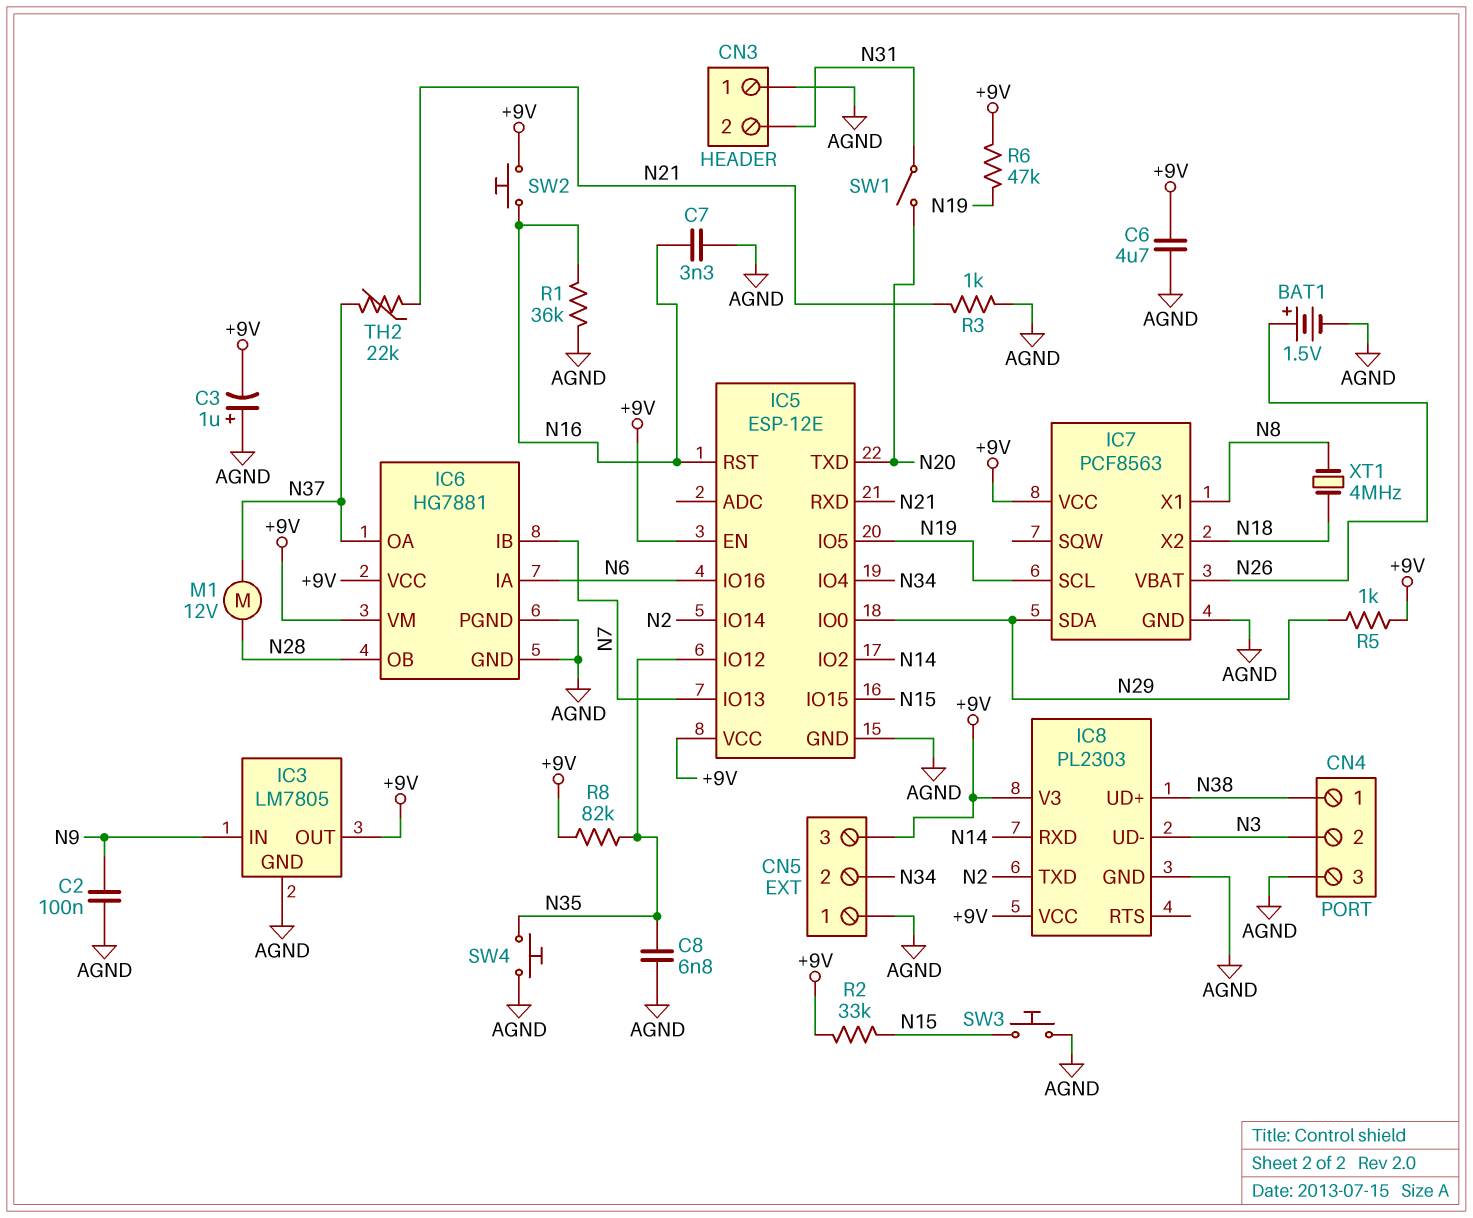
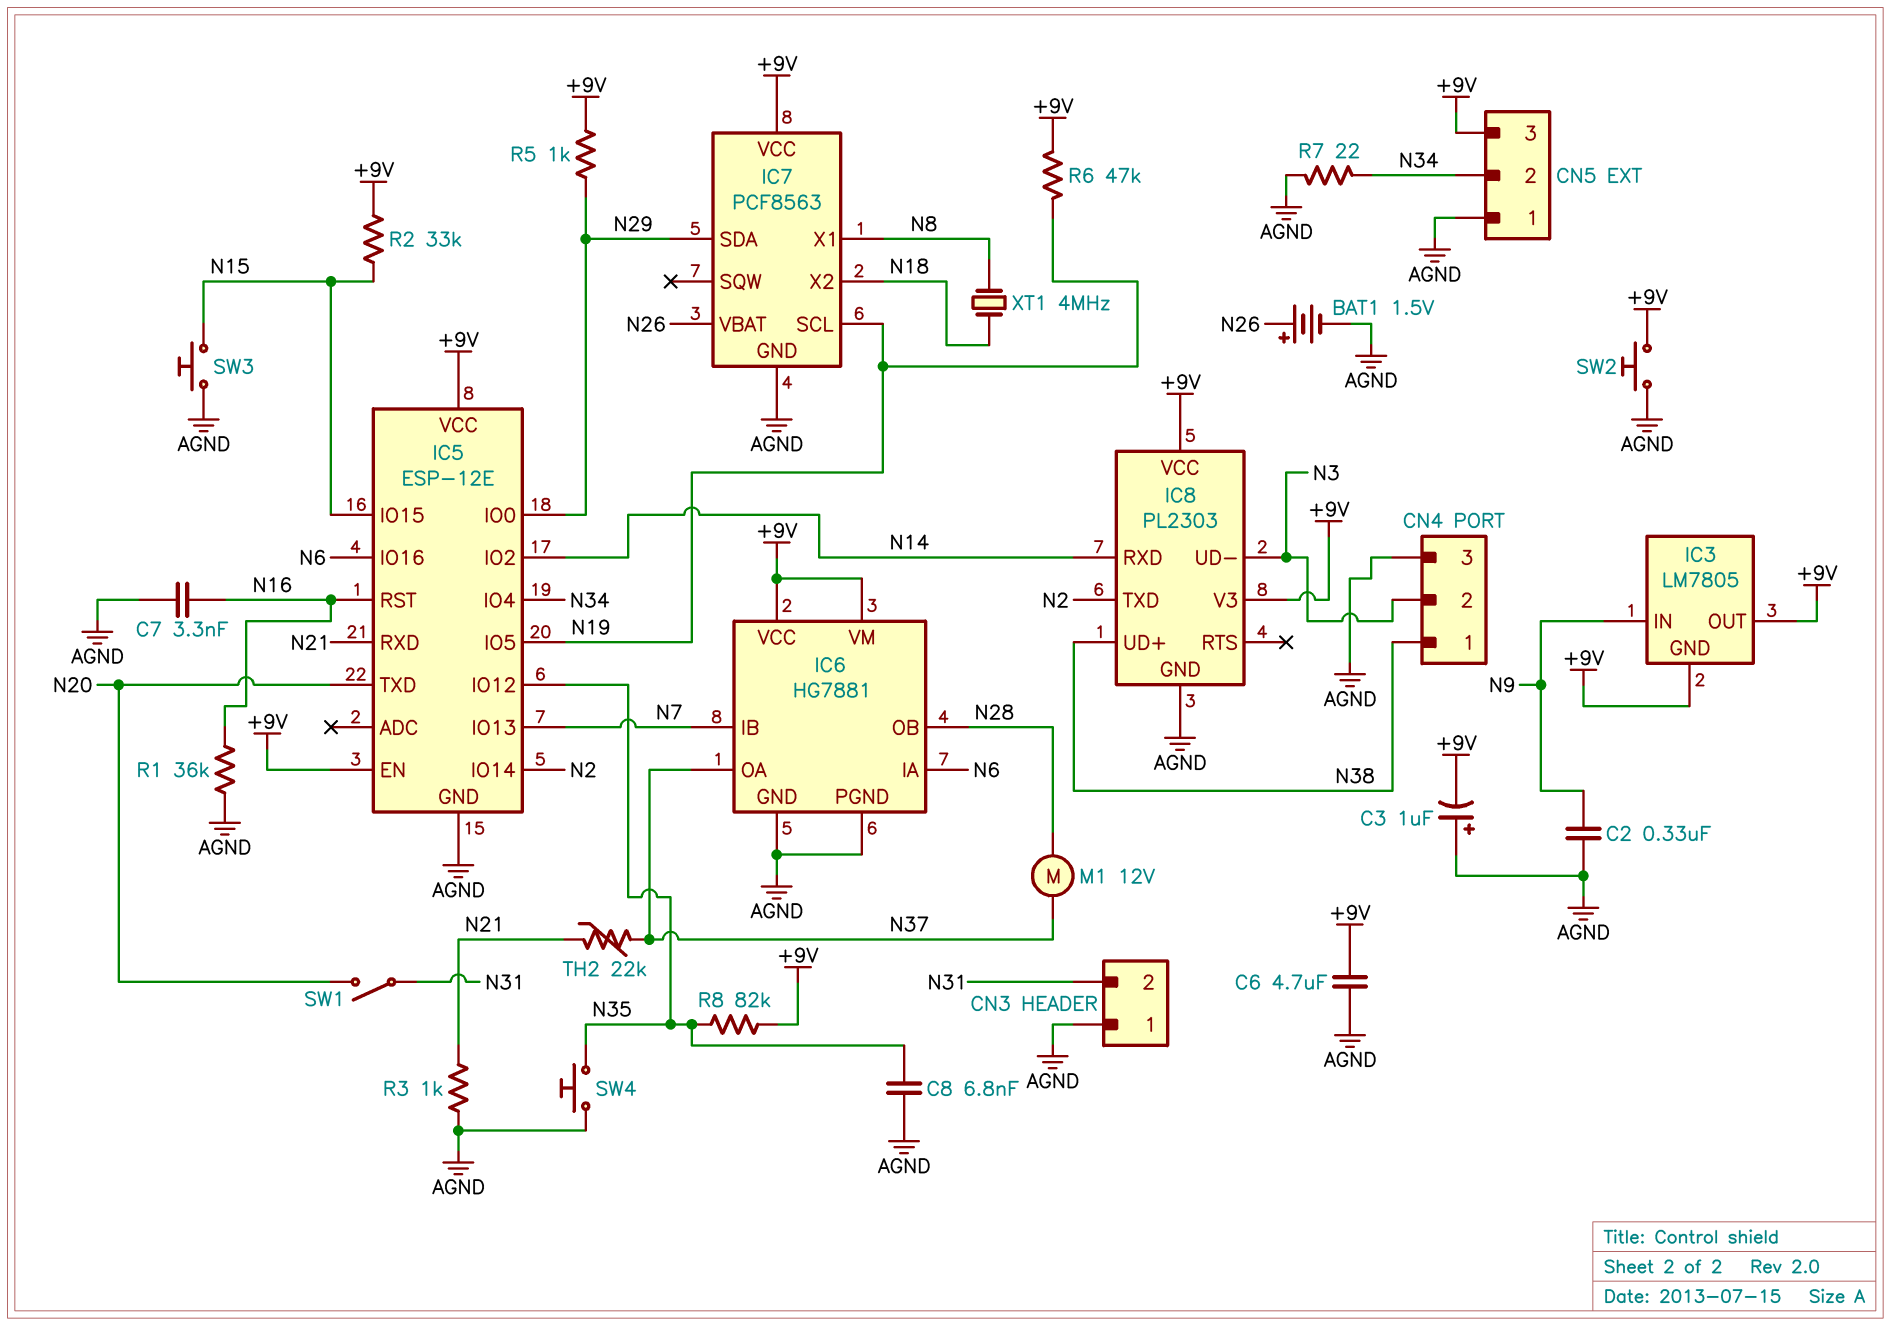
C2: 100nF (AGND, N9) -> 330nF (AGND, N9)
IC3 pin GND: AGND -> +9V
R7: none -> 22 (AGND, N34)
SW2: button (+9V, N16) -> button (+9V, AGND)

